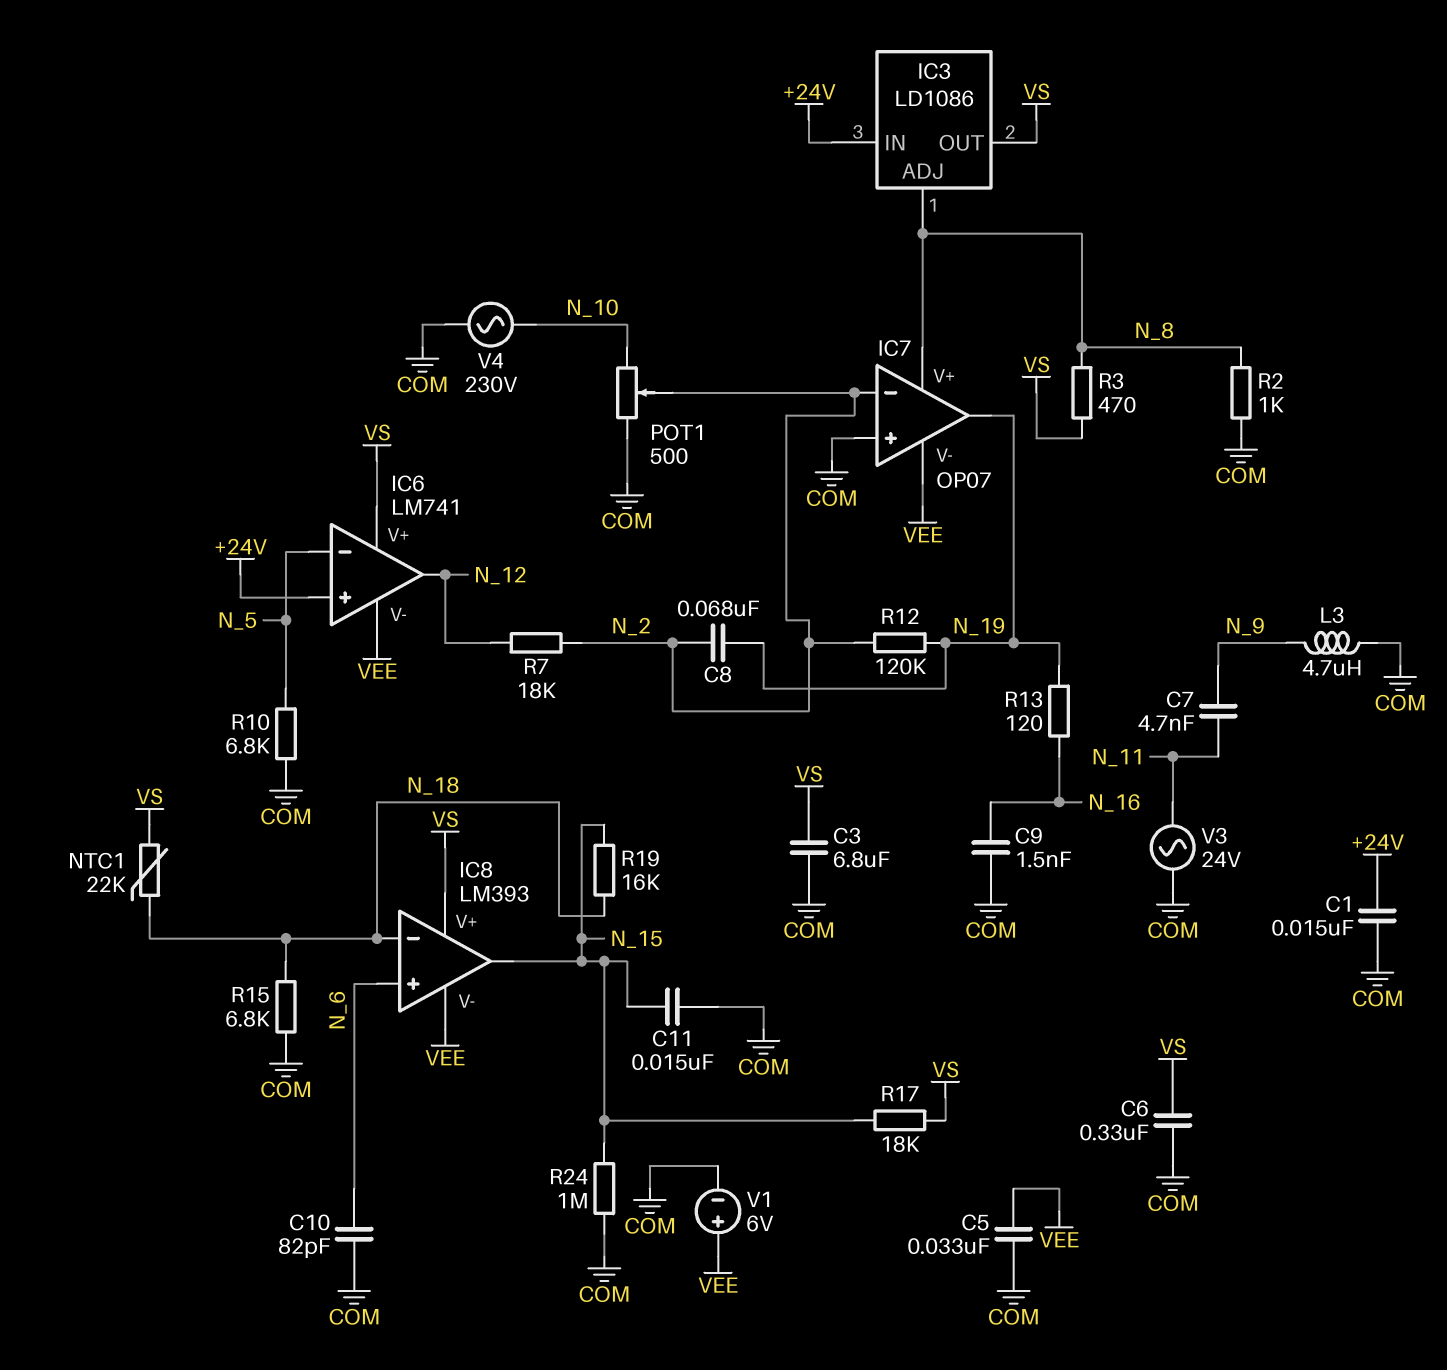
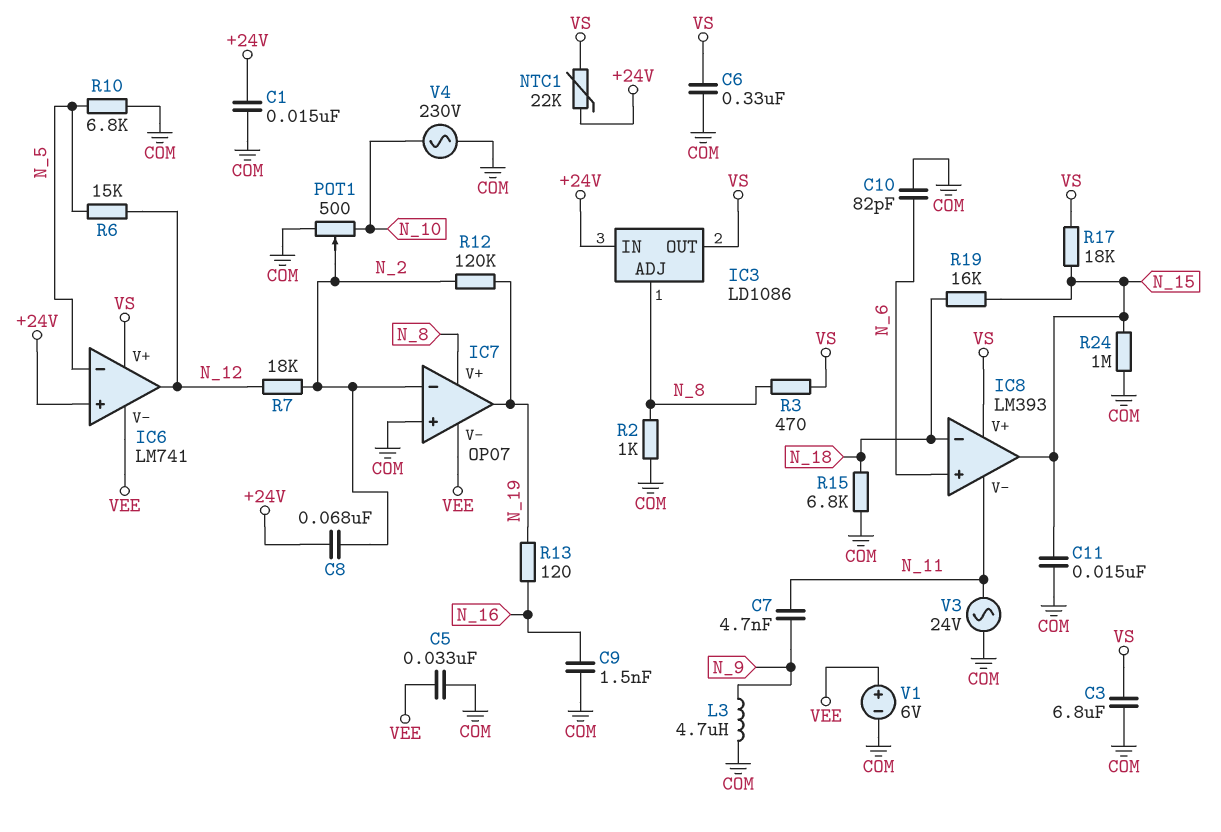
C8: 68nF (N_2, N_19) -> 68nF (+24V, N_2)
IC8 pin V-: VEE -> N_11
NTC1: 22k (N_18, VS) -> 22k (+24V, VS)
R6: none -> 15k (N_5, N_12)

